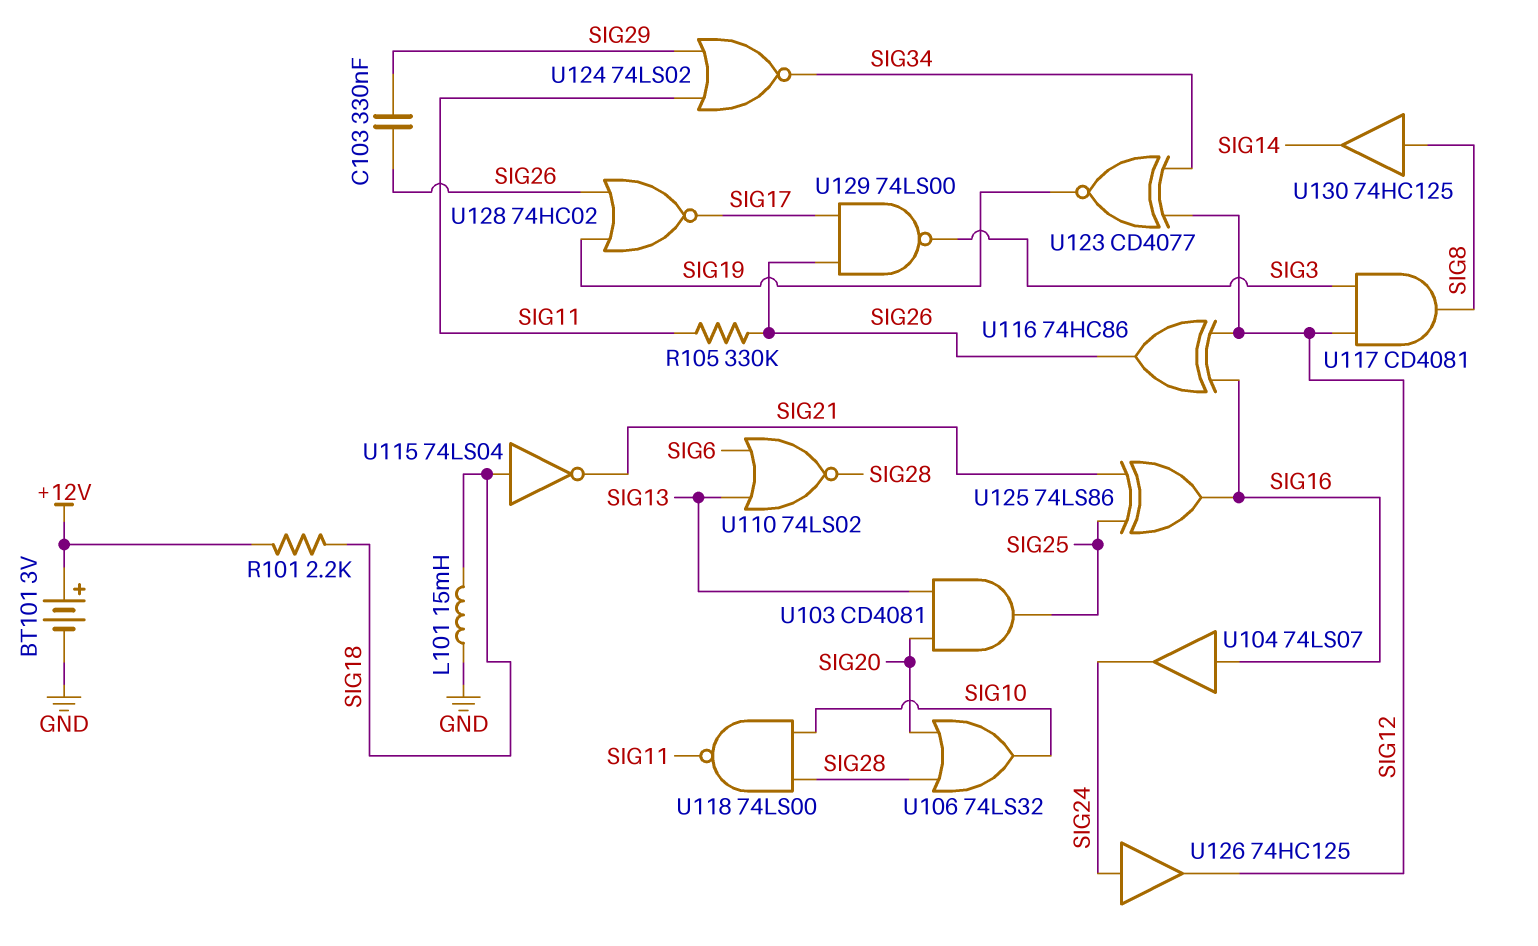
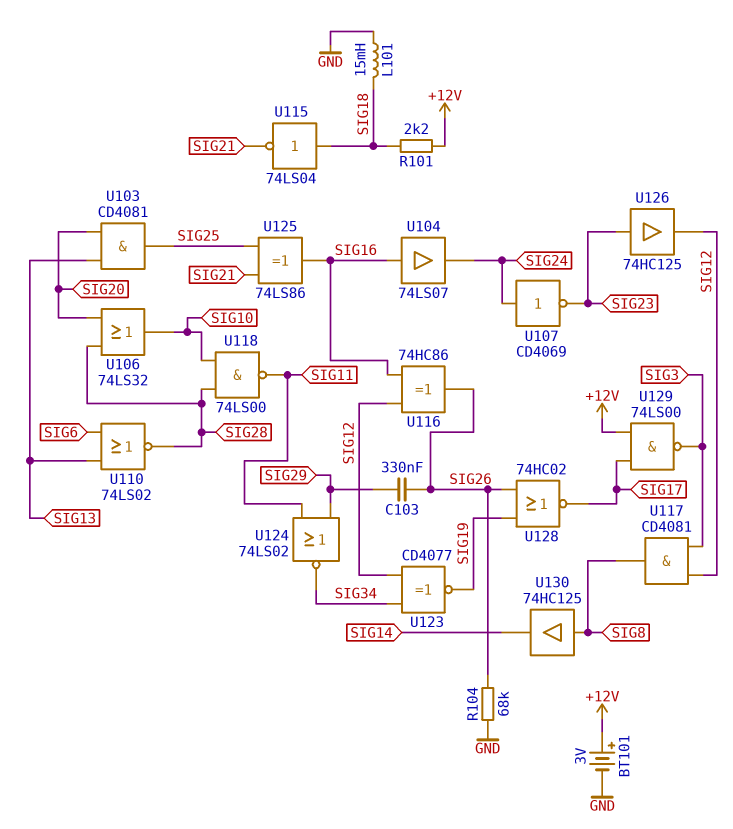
R104: none -> 68k (GND, SIG26)
R105: 330k (SIG11, SIG26) -> none
U107: none -> NOT CD4069 (in SIG24, out SIG23)
U126: buffer 74HC125 (in SIG24, out SIG12) -> buffer 74HC125 (in SIG23, out SIG12)
U129: NAND 74LS00 (in SIG17, in SIG26, out SIG3) -> NAND 74LS00 (in +12V, in SIG17, out SIG3)

